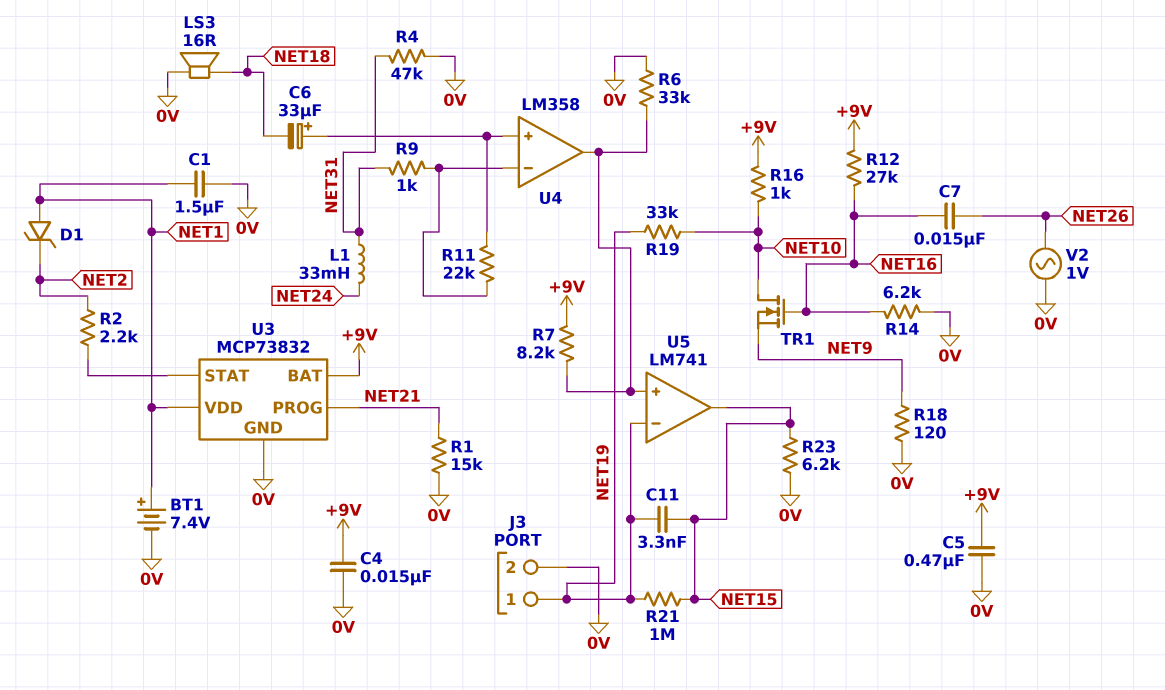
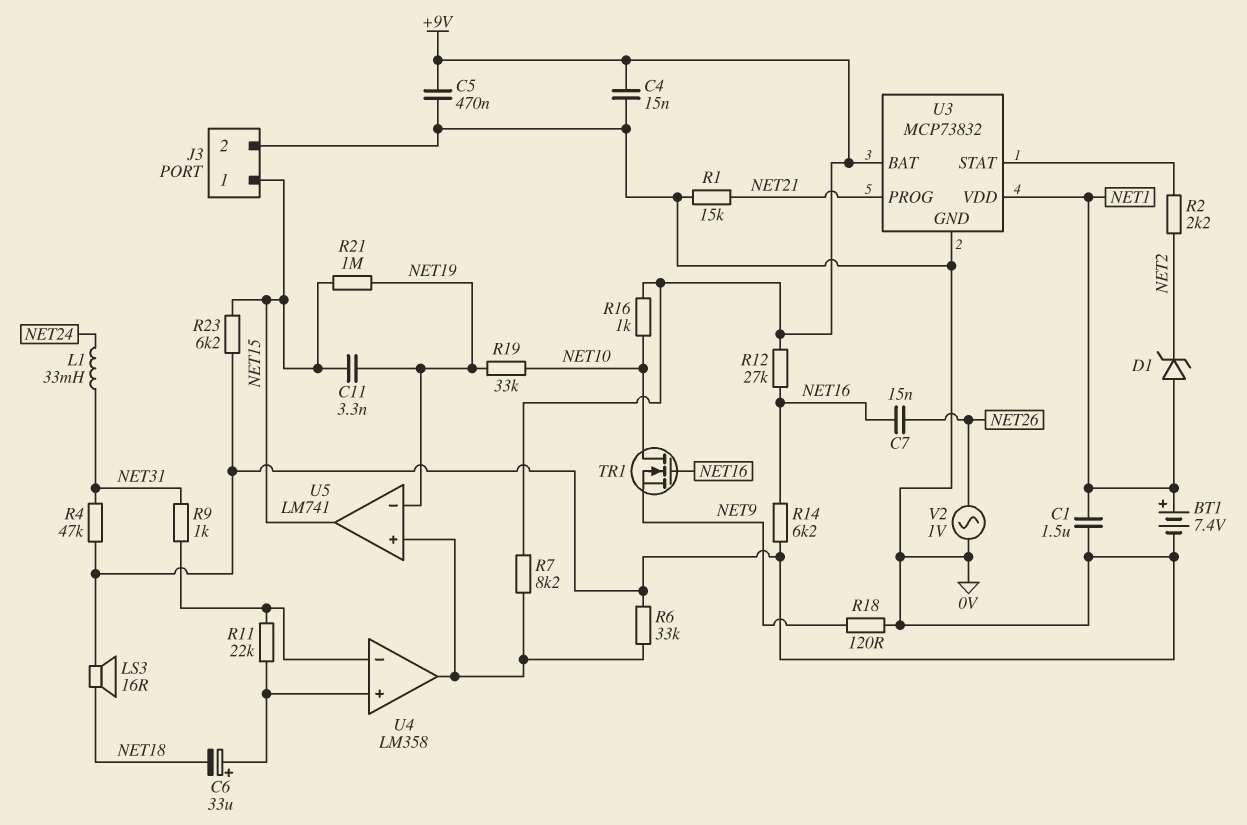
J3 pin 1: NET19 -> NET15

